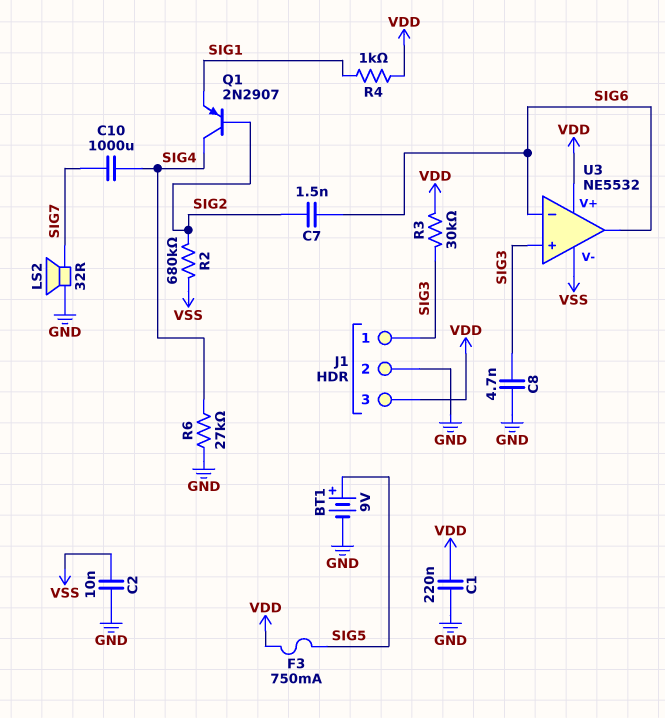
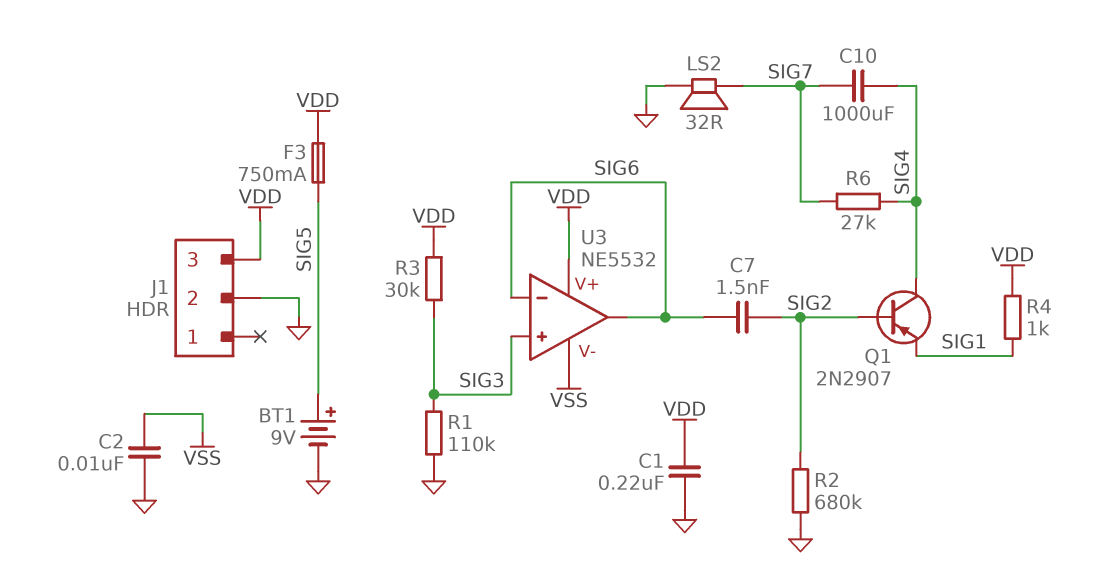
C8: 4.7nF (GND, SIG3) -> none
J1 pin 1: SIG3 -> none
R1: none -> 110k (GND, SIG3)
R2: 680k (SIG2, VSS) -> 680k (GND, SIG2)
R6: 27k (GND, SIG4) -> 27k (SIG4, SIG7)

